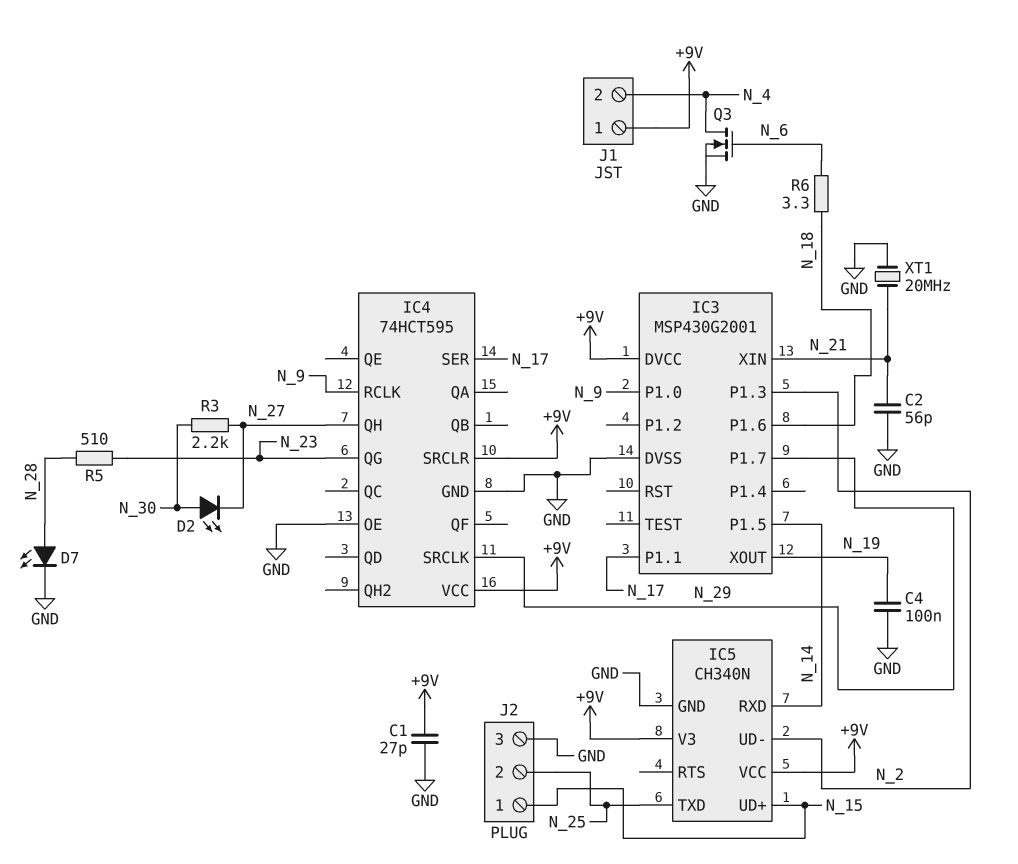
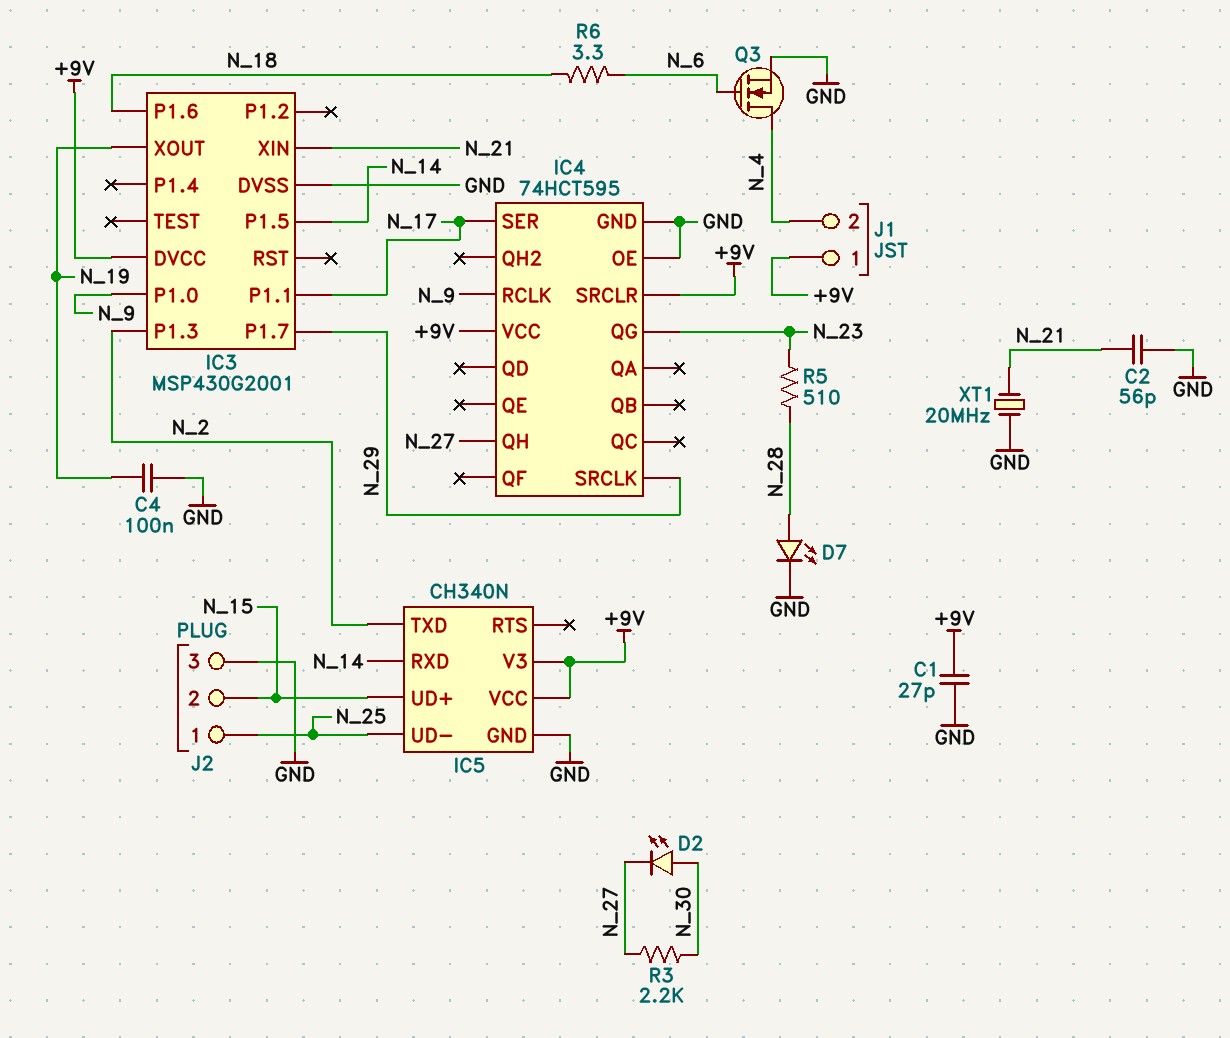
IC5 pin TXD: N_25 -> N_2
IC5 pin UD-: N_2 -> N_25
J2 pin 1: N_15 -> N_25
J2 pin 2: N_25 -> N_15

